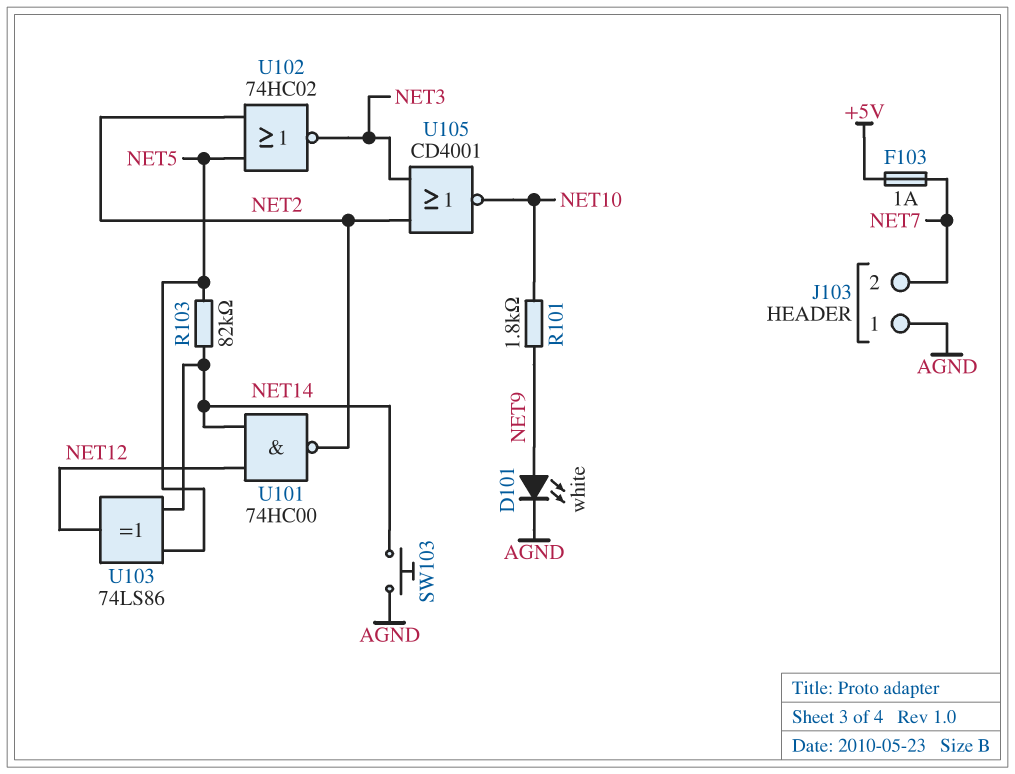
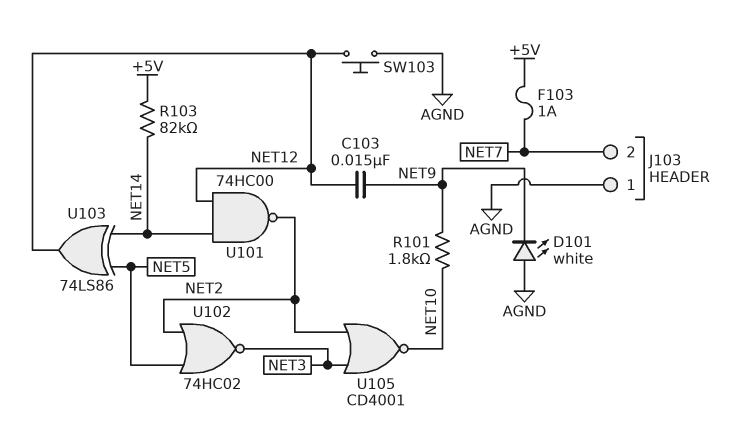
C103: none -> 15nF (NET9, NET12)
D101: LED white (A NET9, K AGND) -> LED white (A AGND, K NET9)
R103: 82k (NET5, NET14) -> 82k (+5V, NET14)
SW103: button (AGND, NET14) -> button (AGND, NET12)

